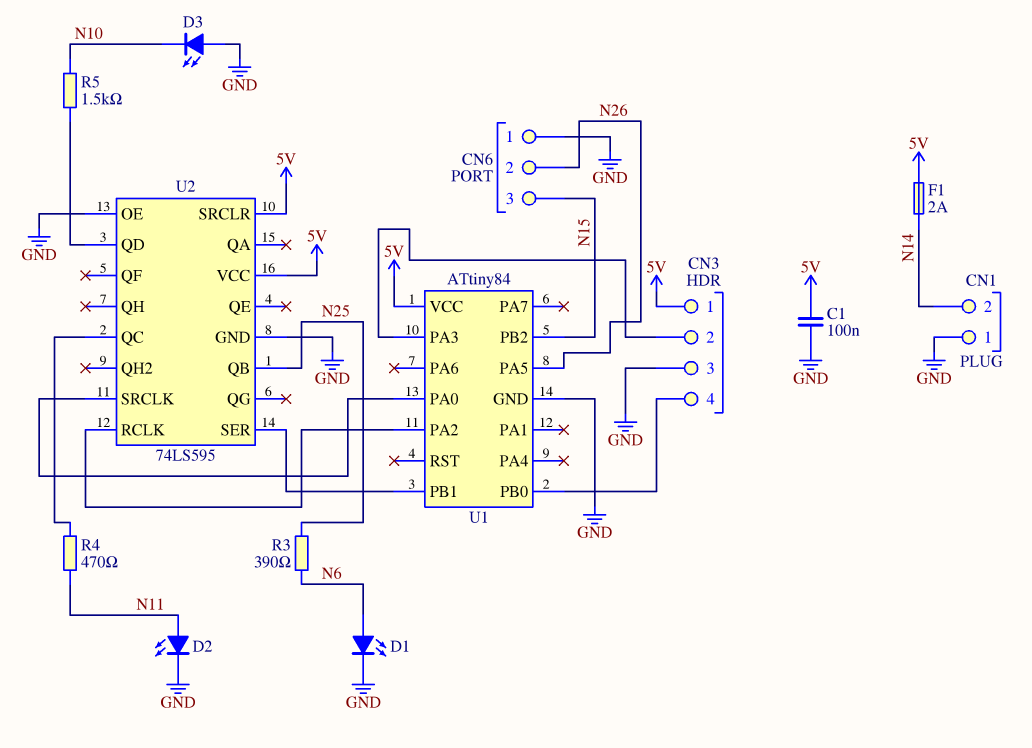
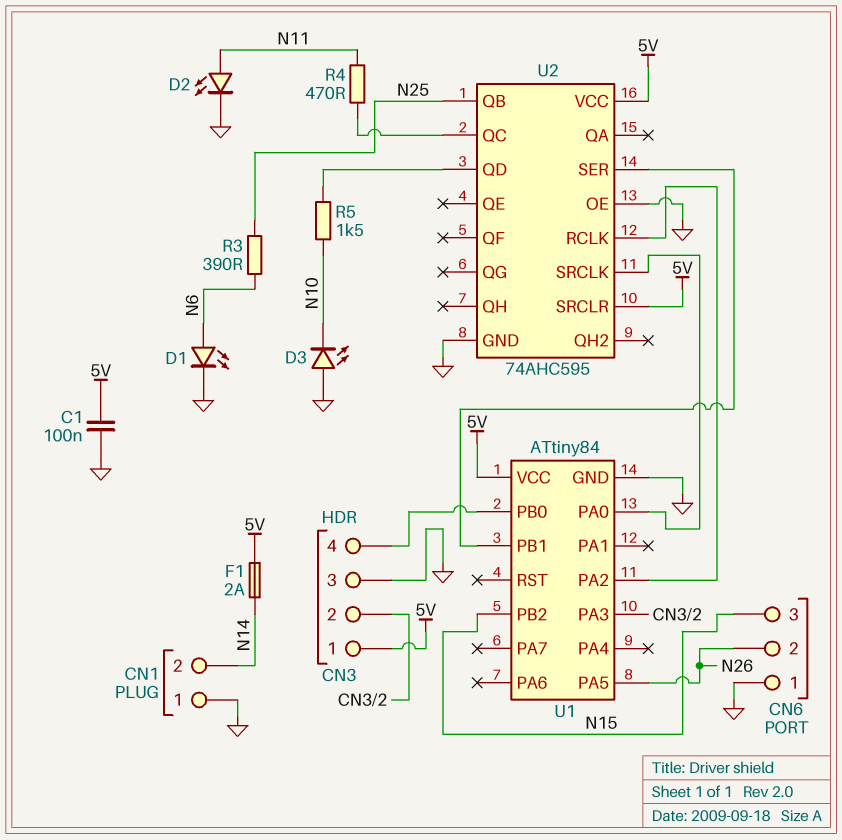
U2: 74LS595 -> 74AHC595

